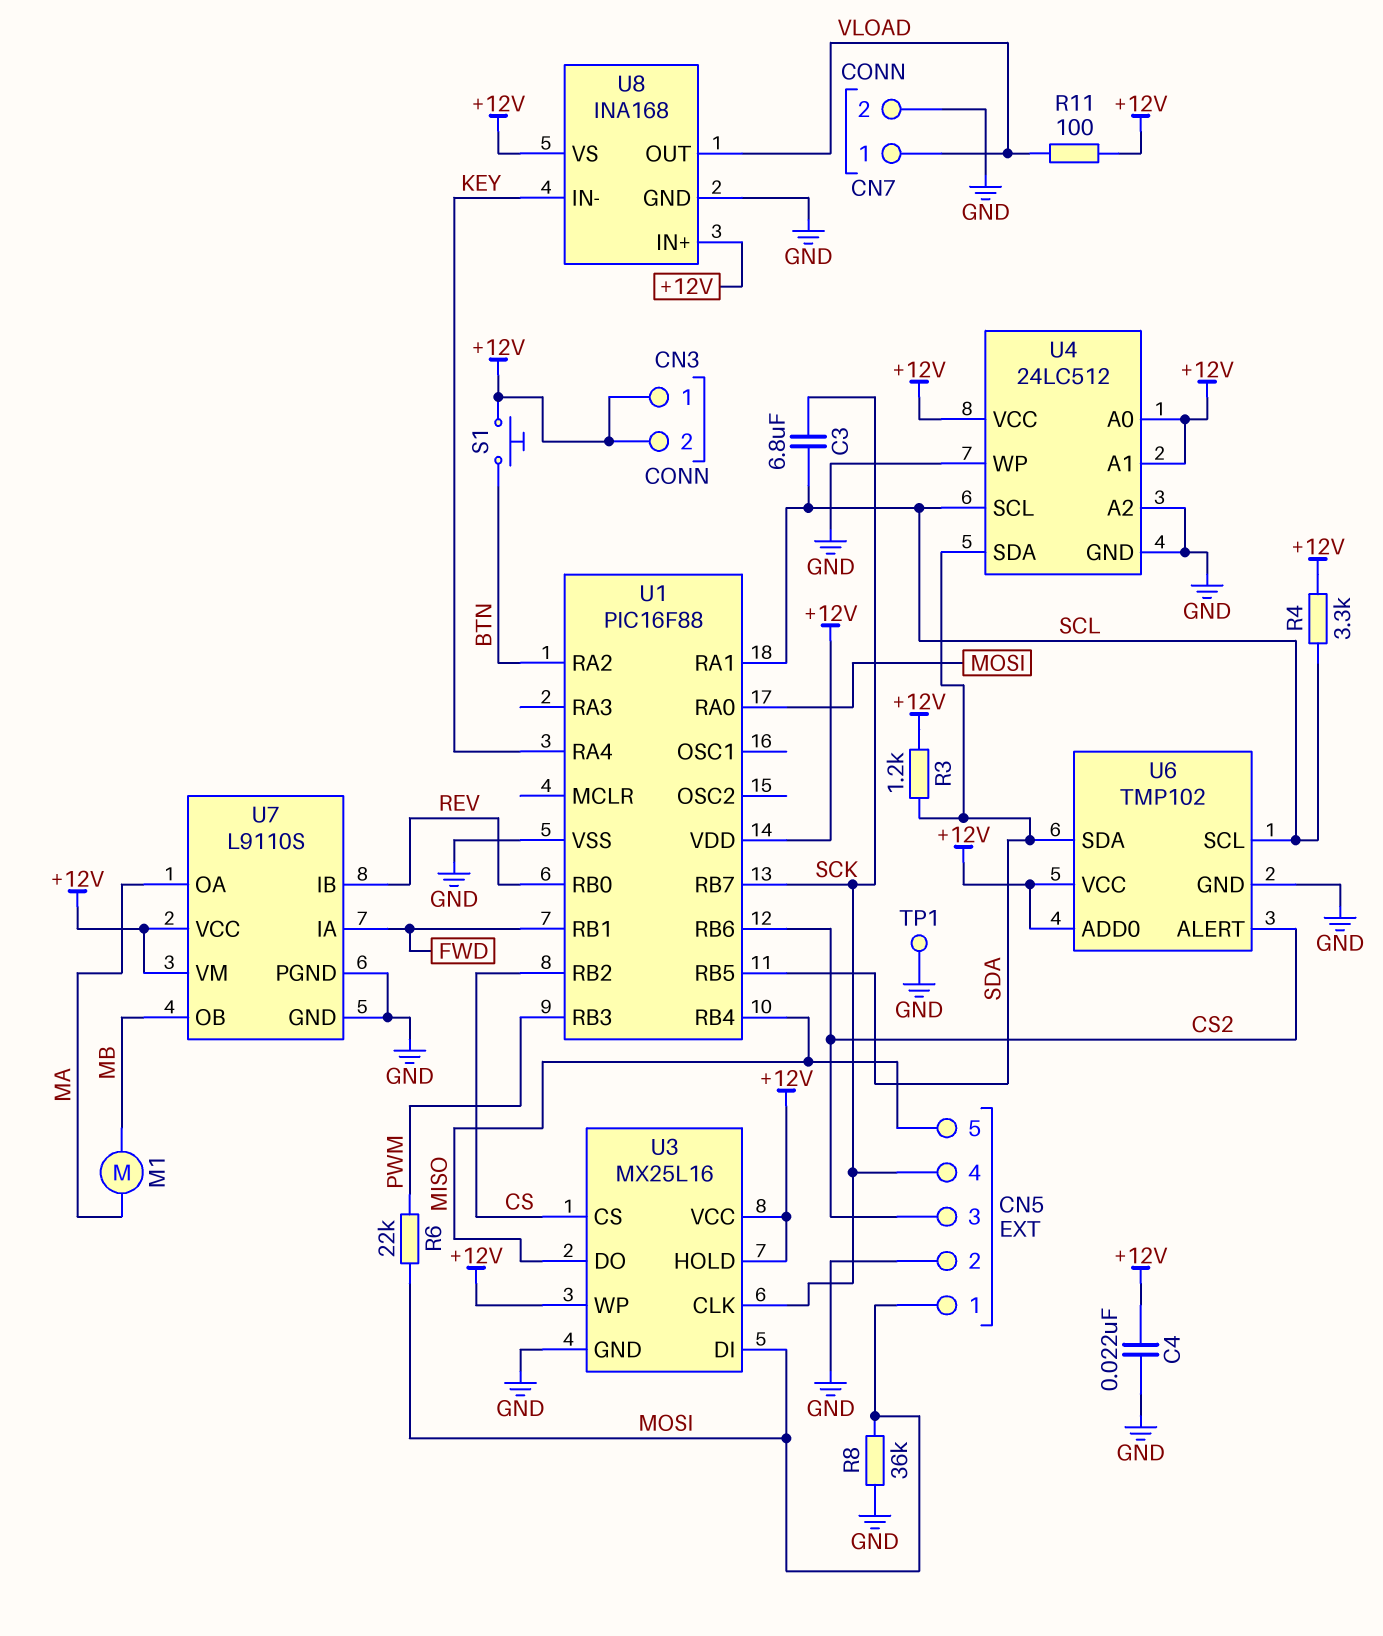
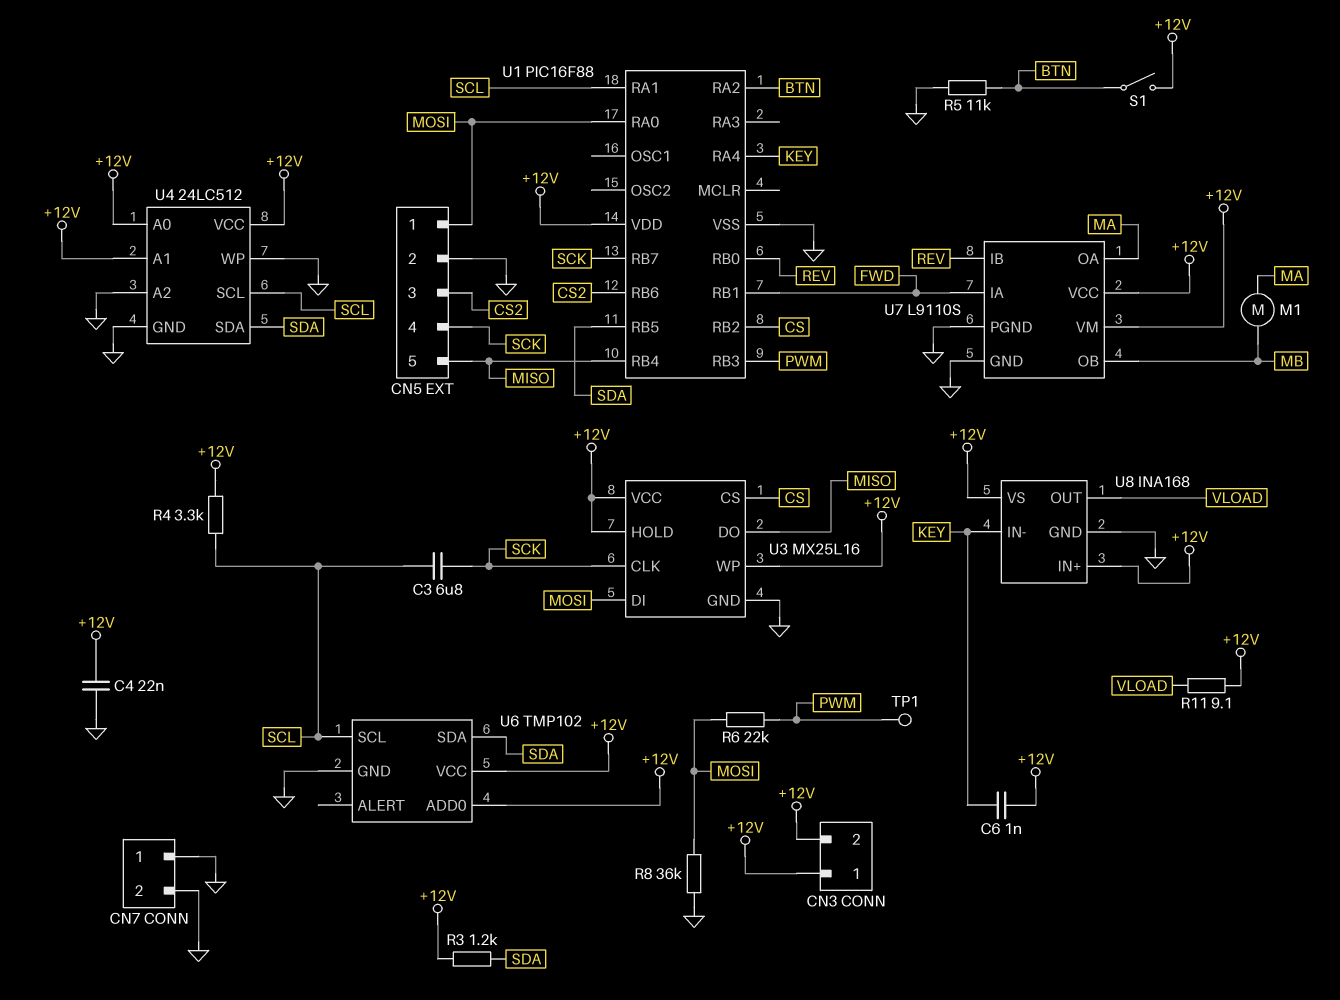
C6: none -> 1nF (+12V, KEY)
CN7 pin 1: VLOAD -> GND
R5: none -> 11k (BTN, GND)
R11: 100 (+12V, VLOAD) -> 9.1 (+12V, VLOAD)
S1: button (+12V, BTN) -> switch (+12V, BTN)
TP1: test point (GND) -> test point (PWM)
U6 pin ALERT: CS2 -> none

